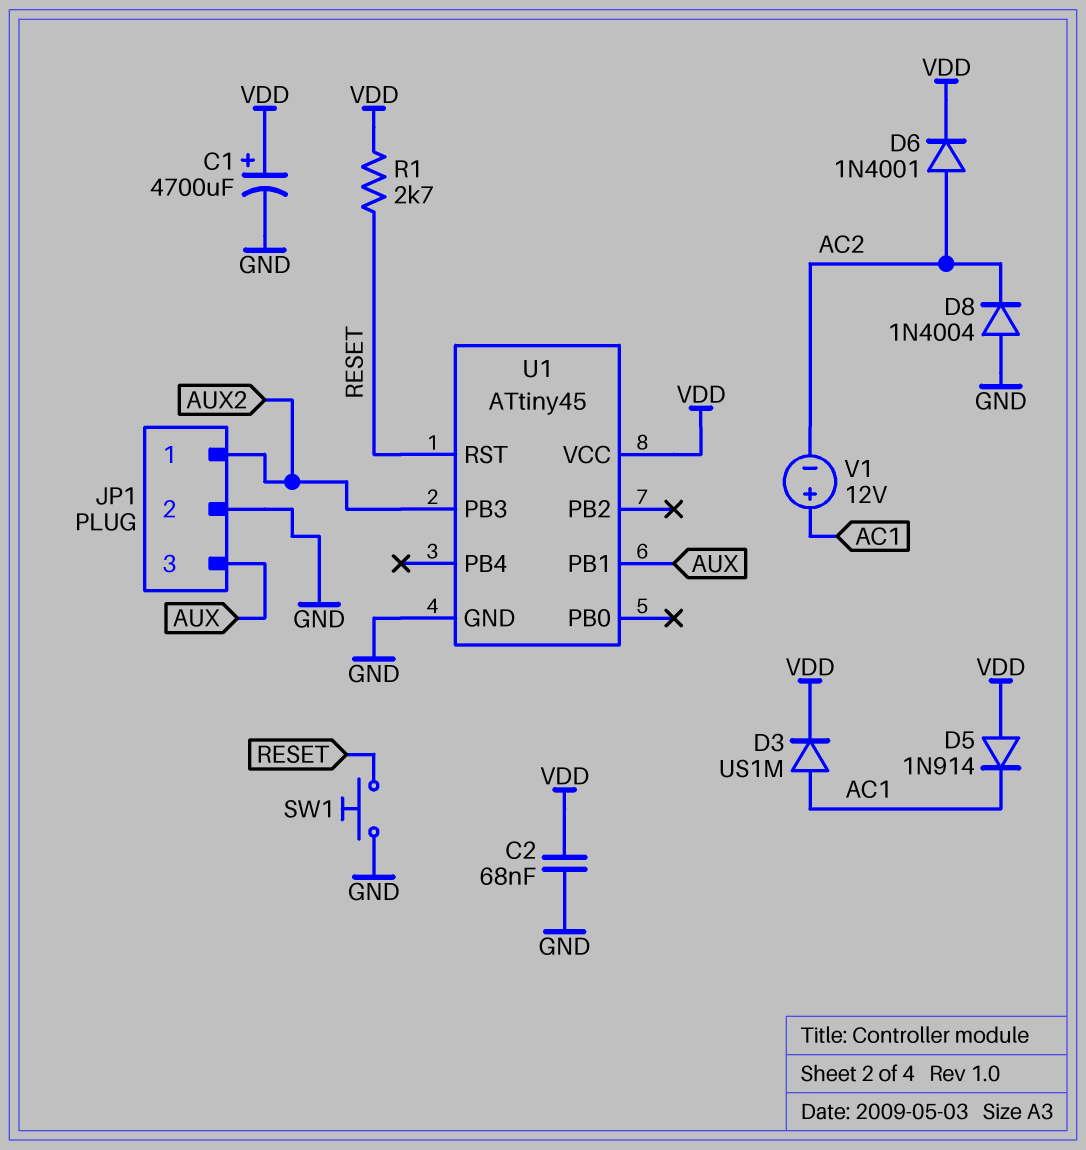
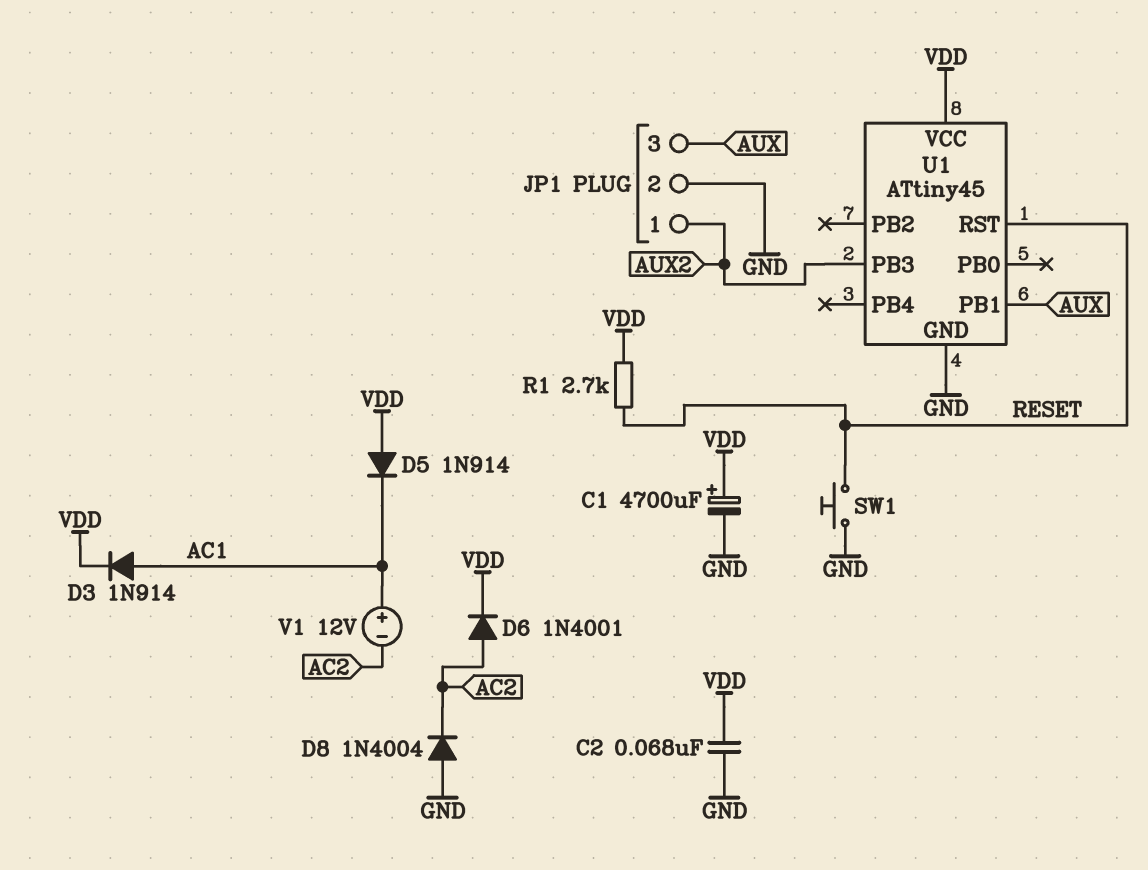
D3: diode US1M (A AC1, K VDD) -> diode 1N914 (A AC1, K VDD)

